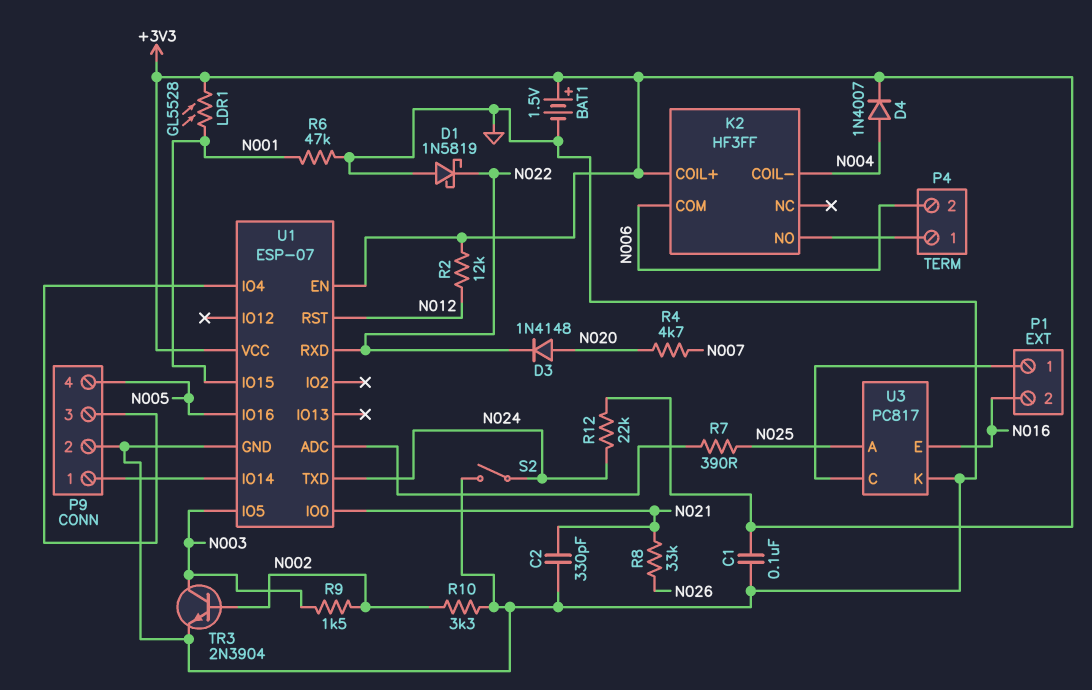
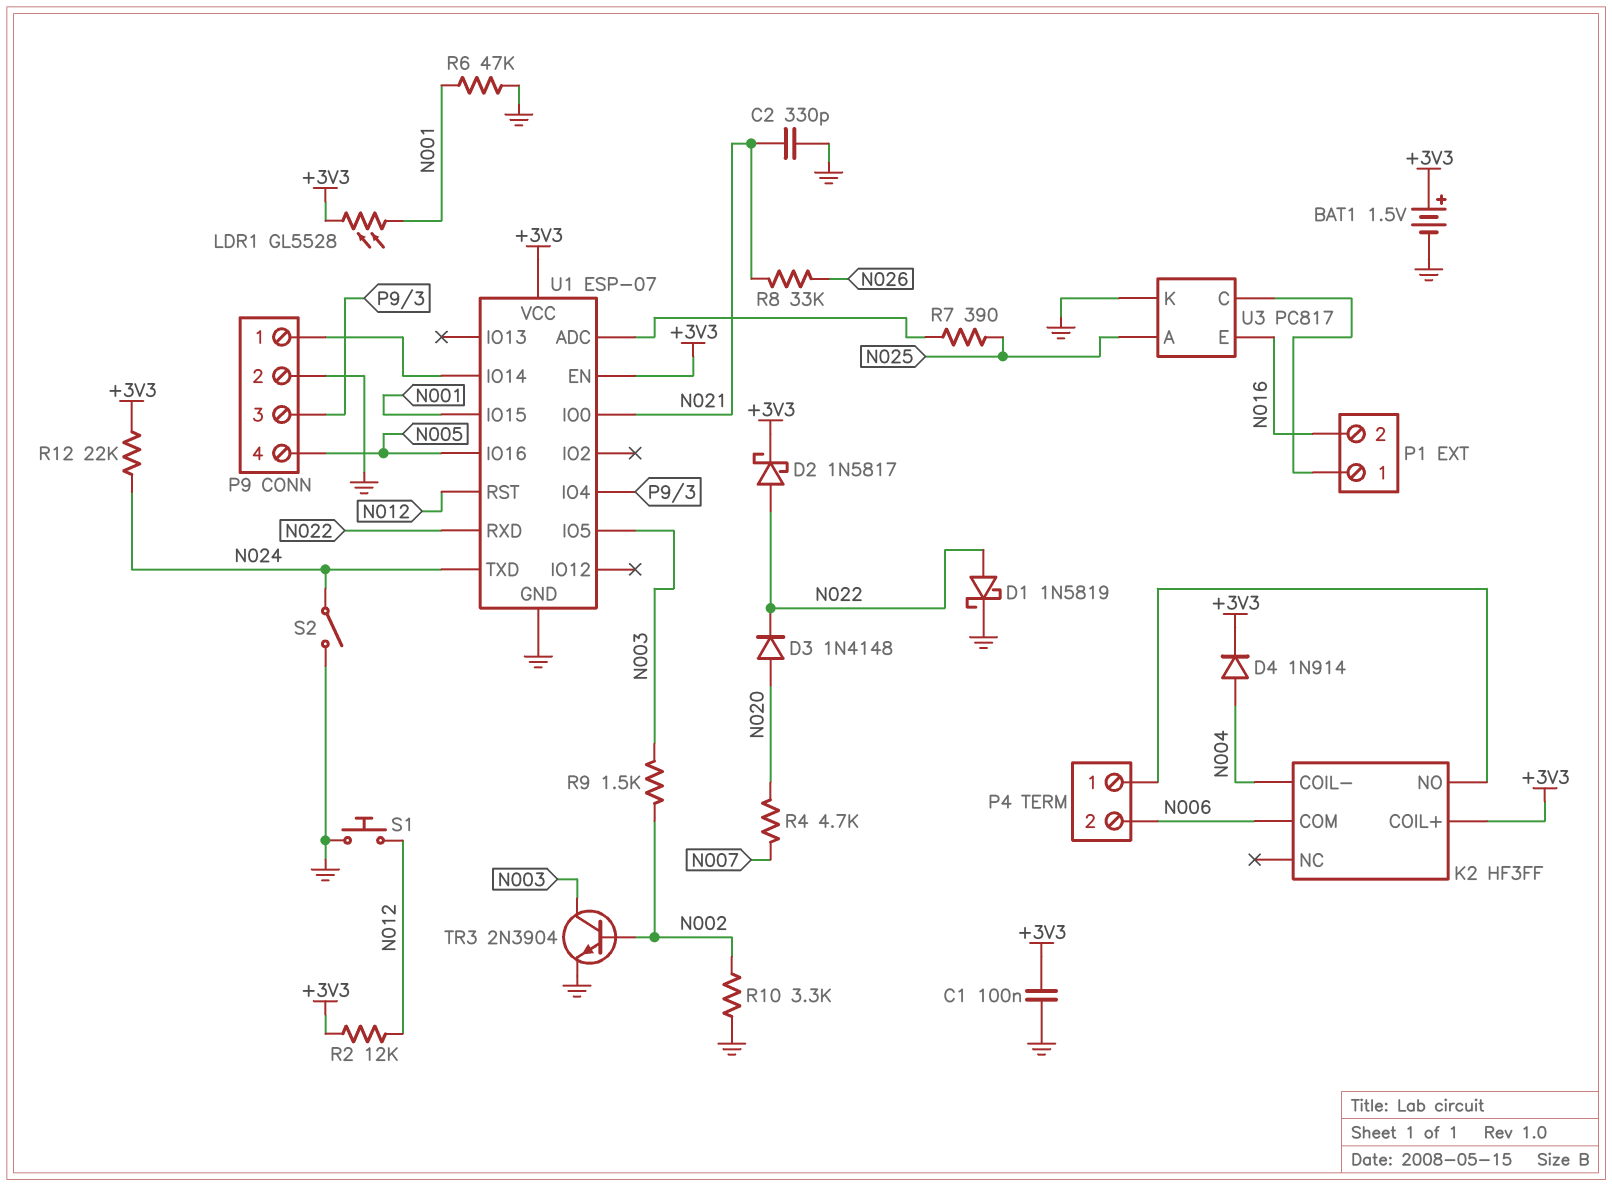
D1: schottky 1N5819 (A GND, K N022) -> schottky 1N5819 (A N022, K GND)
D2: none -> schottky 1N5817 (A N022, K +3V3)
D4: diode 1N4007 (A N004, K +3V3) -> diode 1N914 (A N004, K +3V3)
S1: none -> button (GND, N012)

